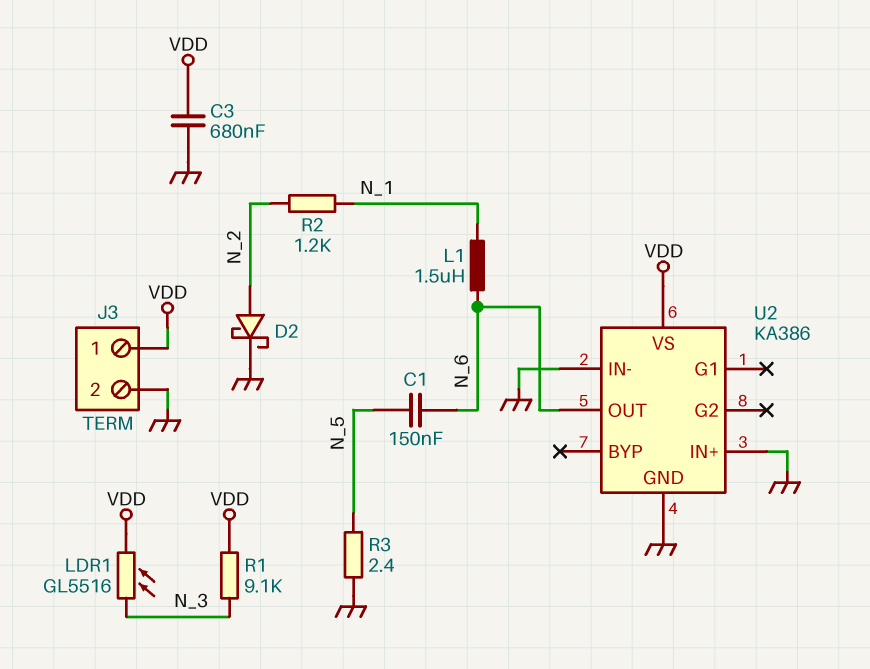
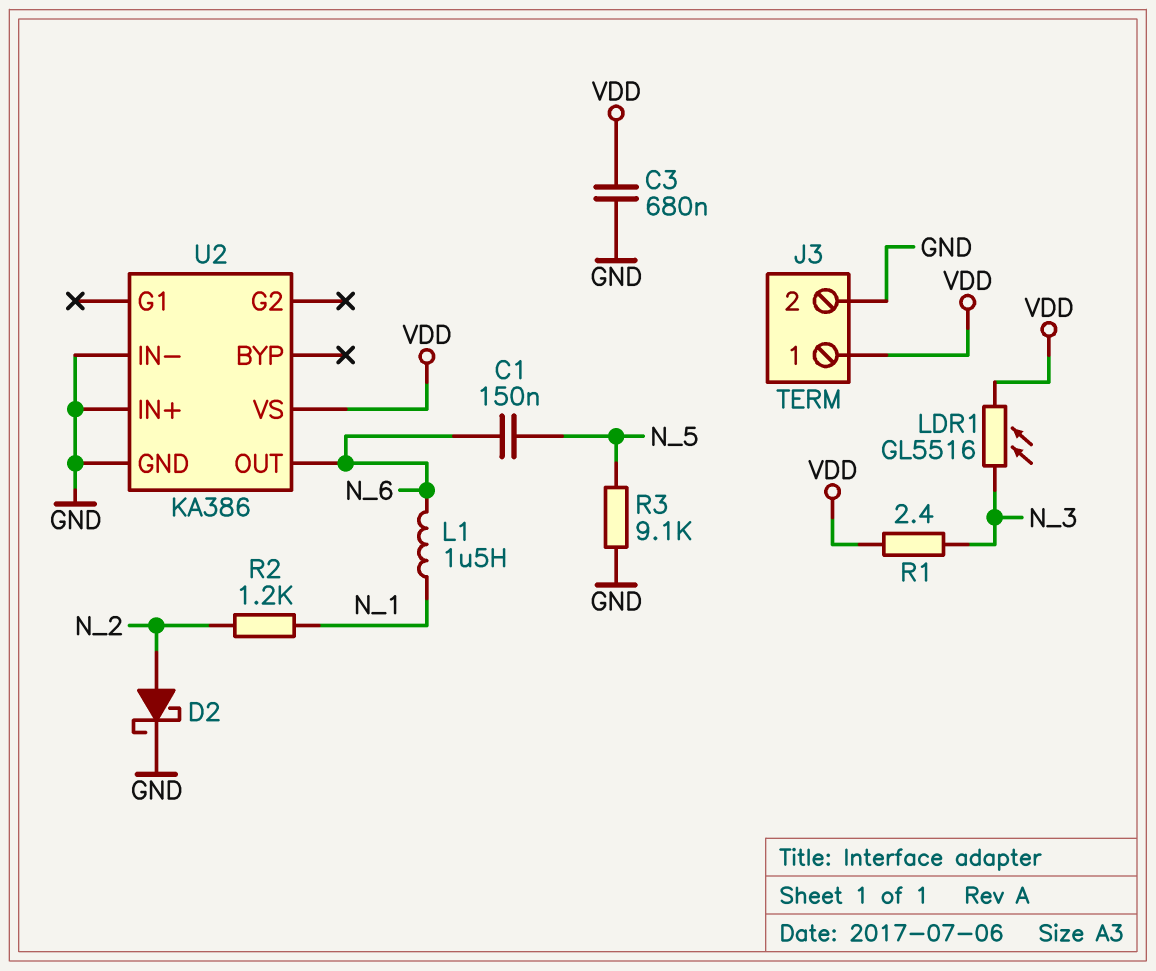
R1: 9.1k (N_3, VDD) -> 2.4 (N_3, VDD)
R3: 2.4 (GND, N_5) -> 9.1k (GND, N_5)

